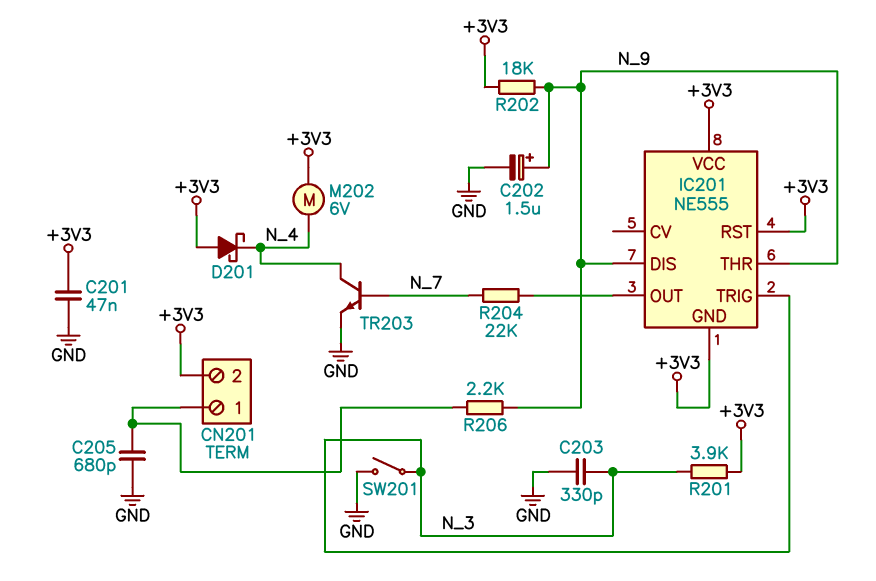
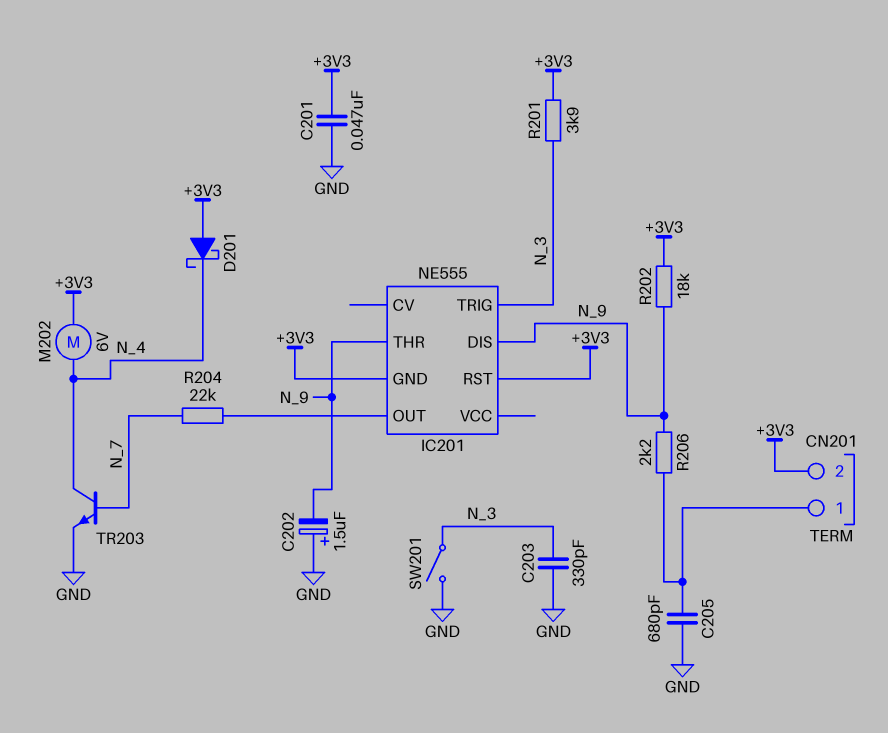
C202: 1.5uF (plus N_9, minus GND) -> 1.5uF (plus GND, minus N_9)
IC201 pin VCC: +3V3 -> none

